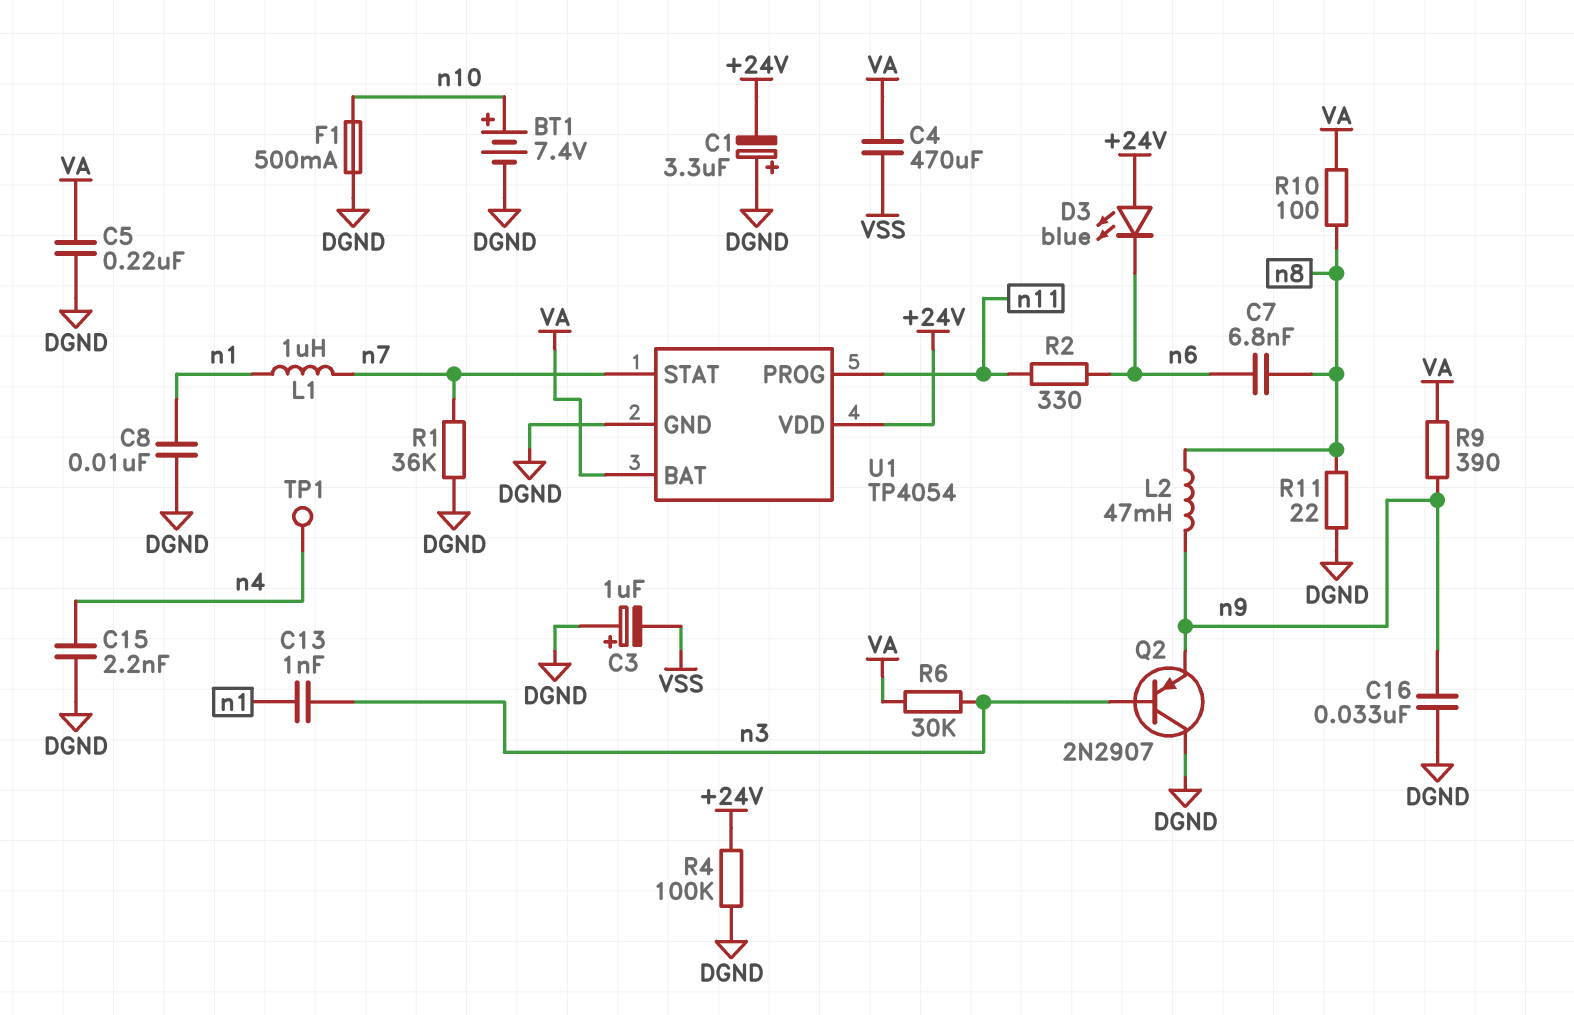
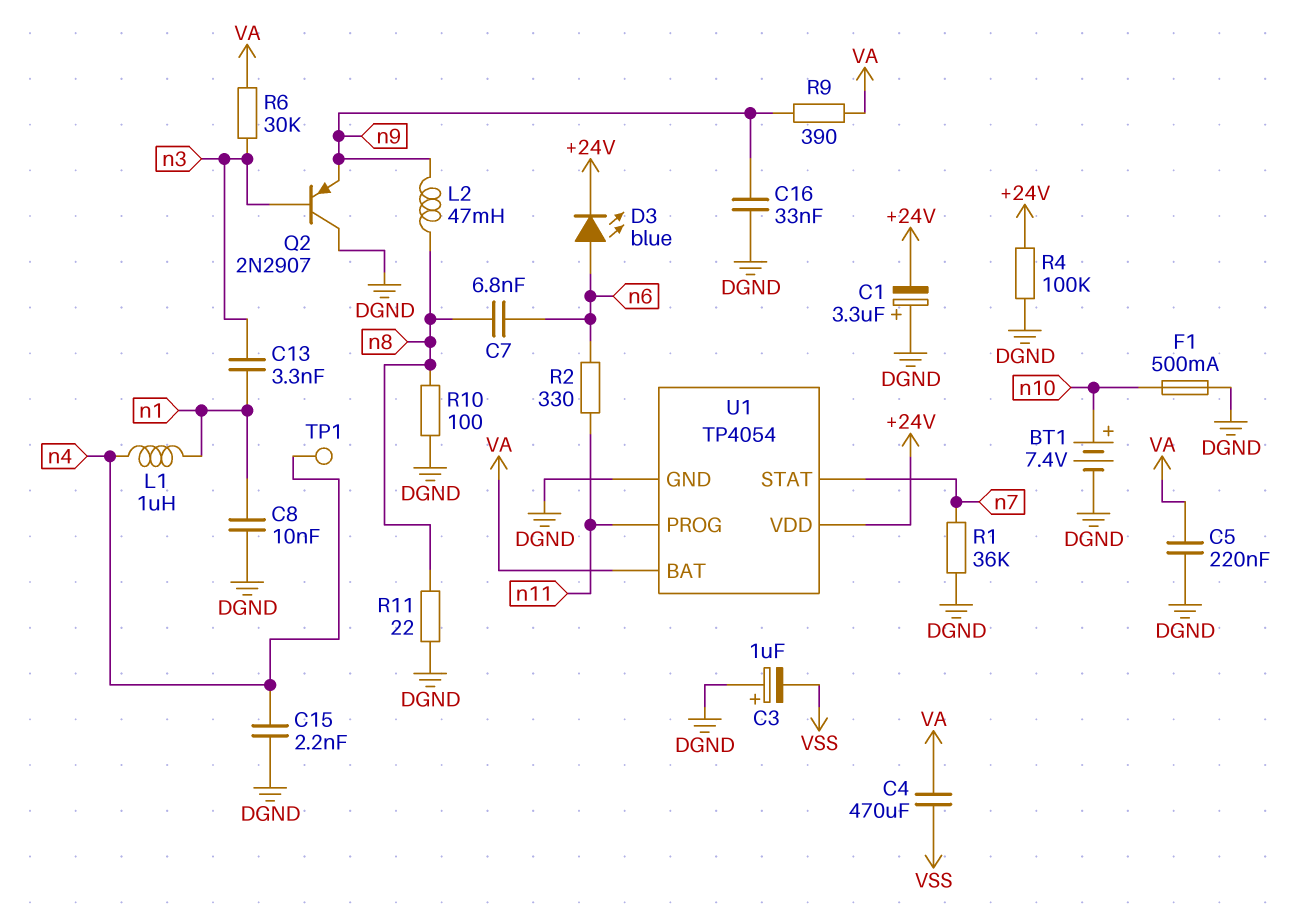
C13: 1nF (n1, n3) -> 3.3nF (n1, n3)
D3: LED blue (A +24V, K n6) -> LED blue (A n6, K +24V)
L1: 1uH (n1, n7) -> 1uH (n1, n4)
R10: 100 (VA, n8) -> 100 (DGND, n8)

